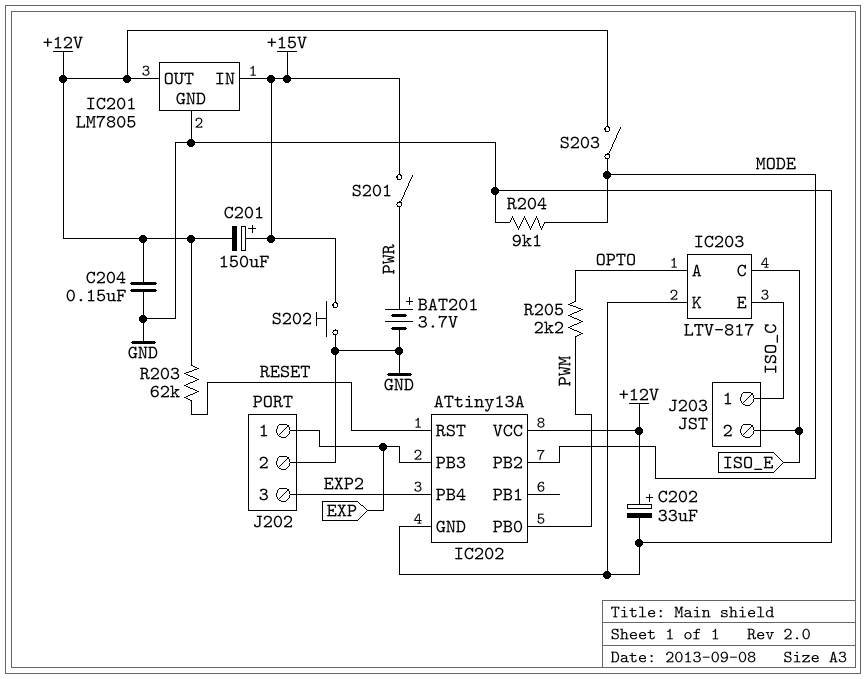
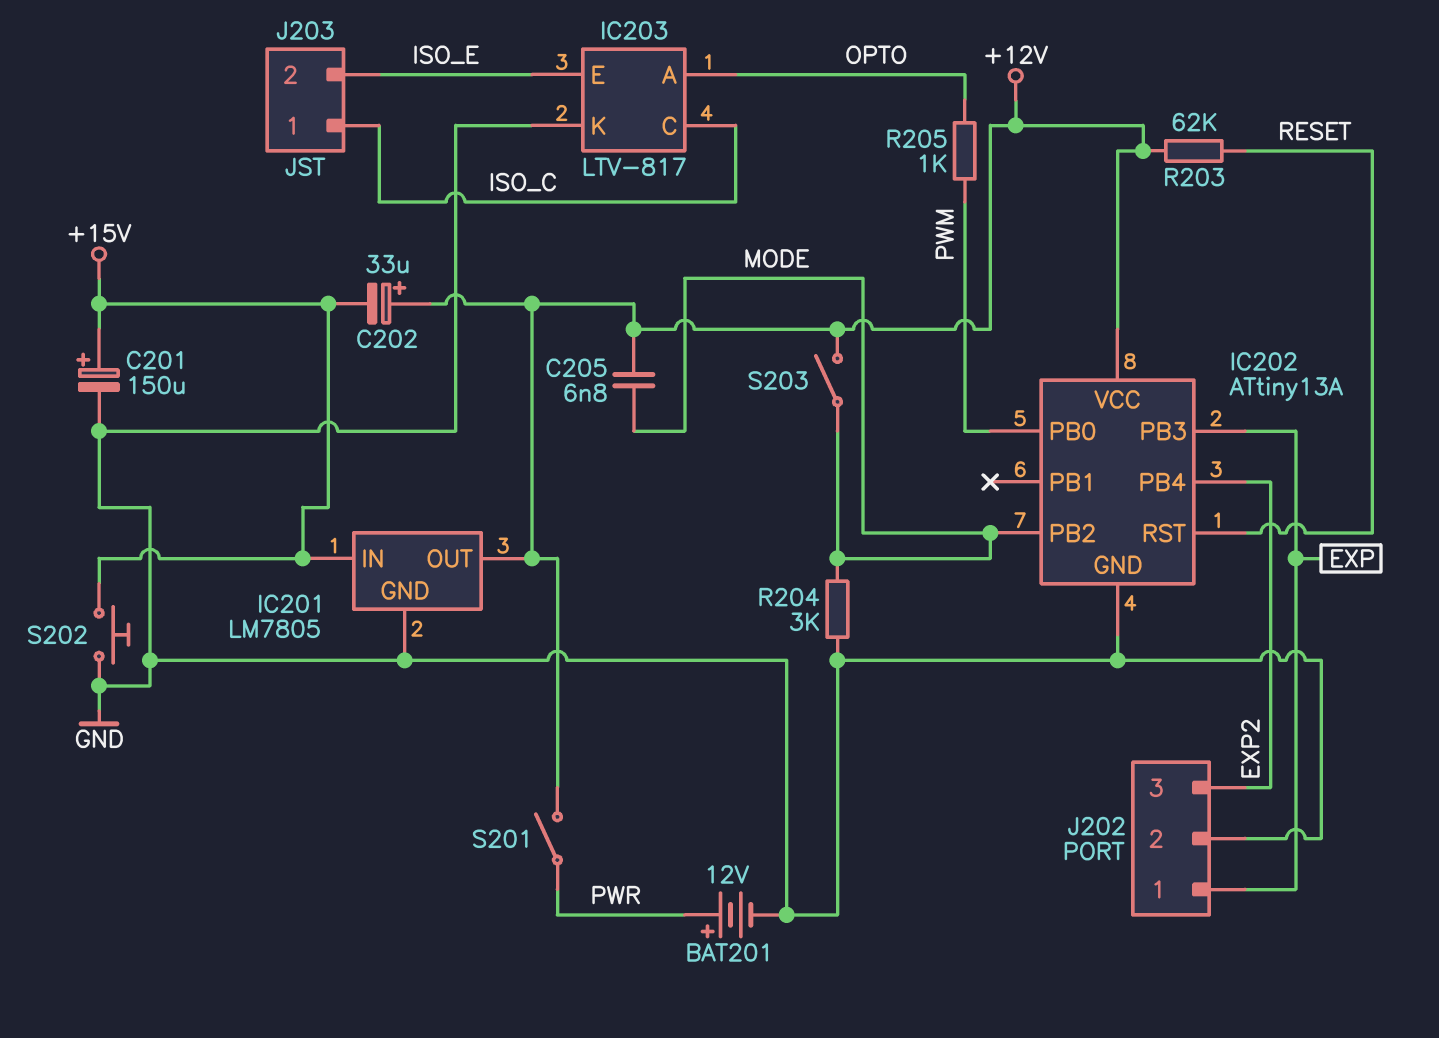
BAT201: 3.7V (plus PWR, minus GND) -> 12V (plus PWR, minus GND)
C201: 150uF (plus +15V, minus +12V) -> 150uF (plus +15V, minus GND)
C202: 33uF (plus +12V, minus GND) -> 33uF (plus +12V, minus +15V)
C204: 150nF (+12V, GND) -> none
C205: none -> 6.8nF (+12V, MODE)
IC203 pin C: ISO_E -> ISO_C
IC203 pin E: ISO_C -> ISO_E
R204: 9.1k (GND, MODE) -> 3k (GND, MODE)
R205: 2.2k (OPTO, PWM) -> 1k (OPTO, PWM)
S201: switch (+15V, PWR) -> switch (+12V, PWR)

